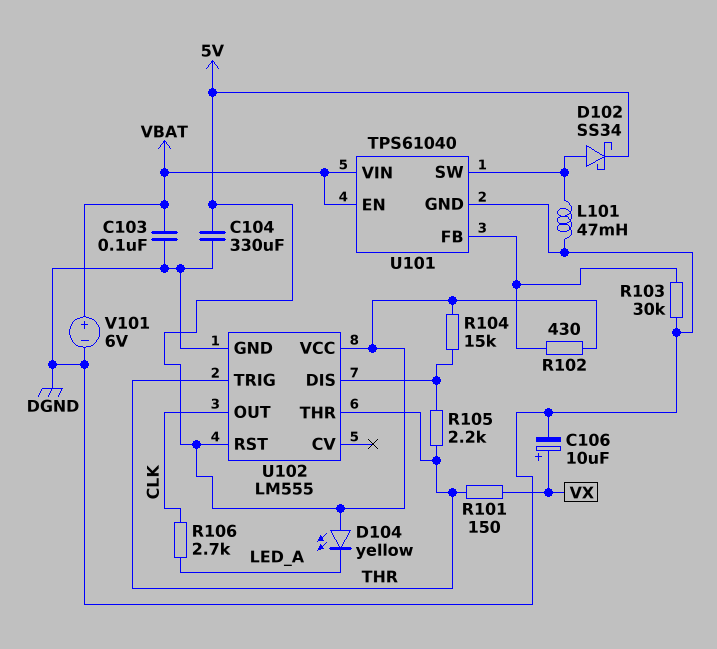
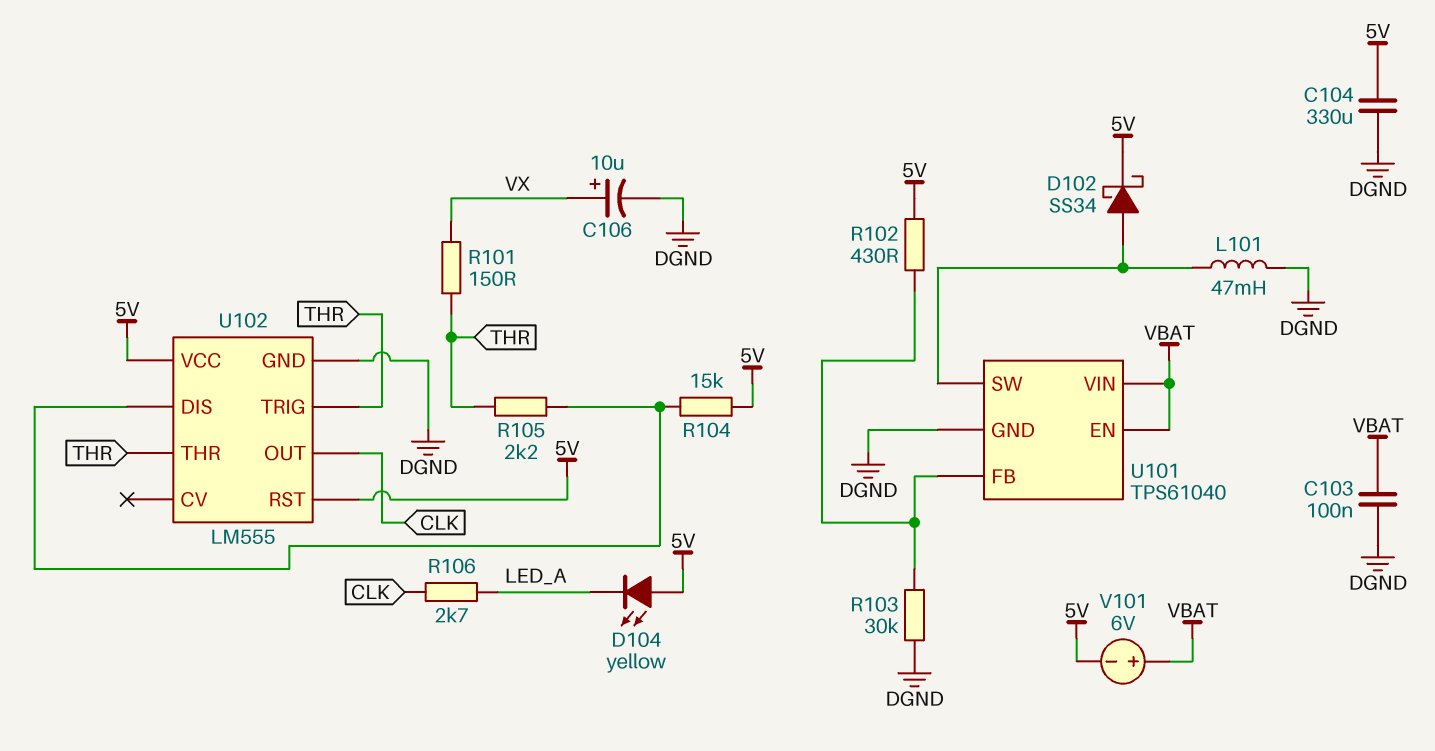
V101: 6V (plus VBAT, minus DGND) -> 6V (plus VBAT, minus 5V)

